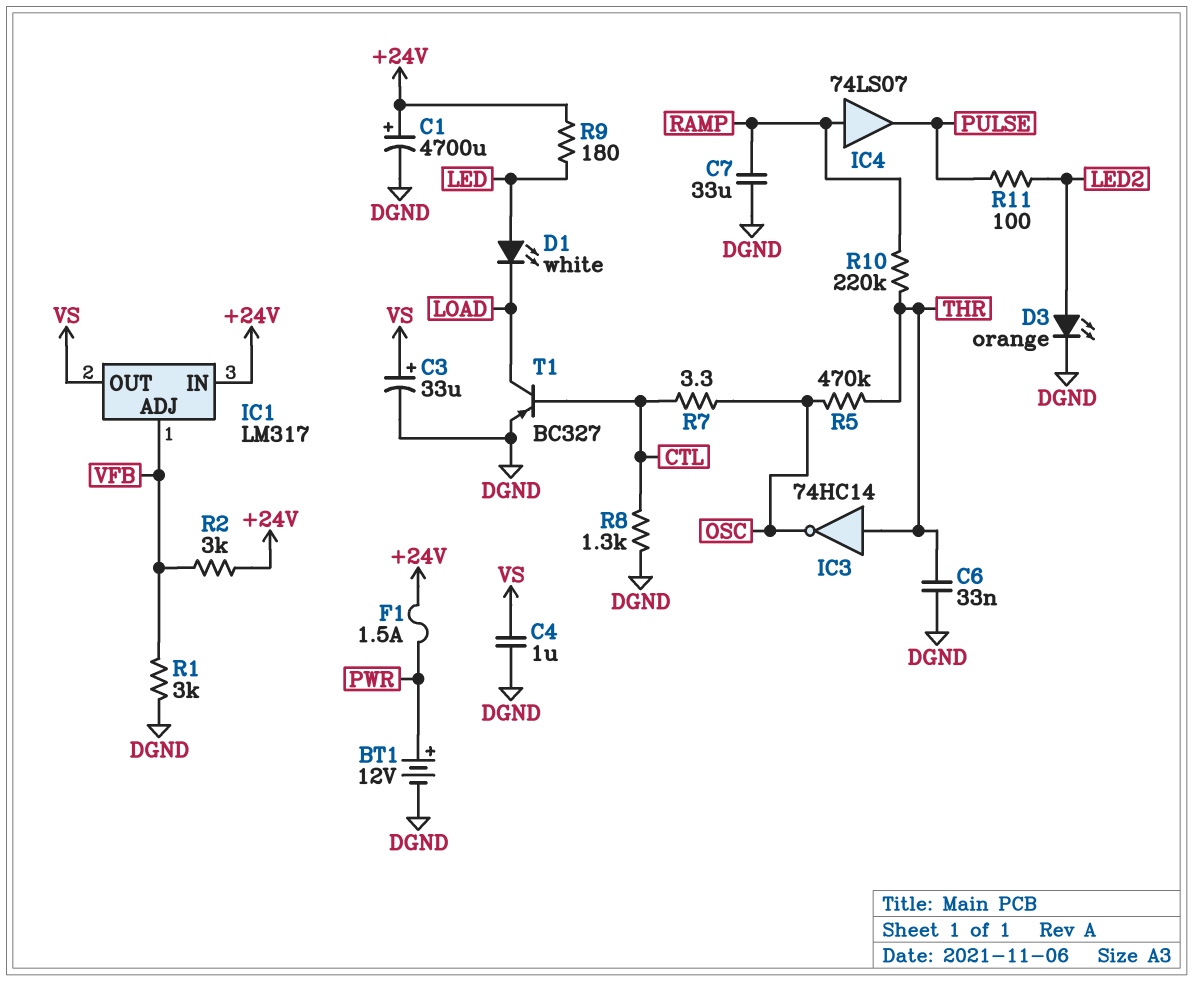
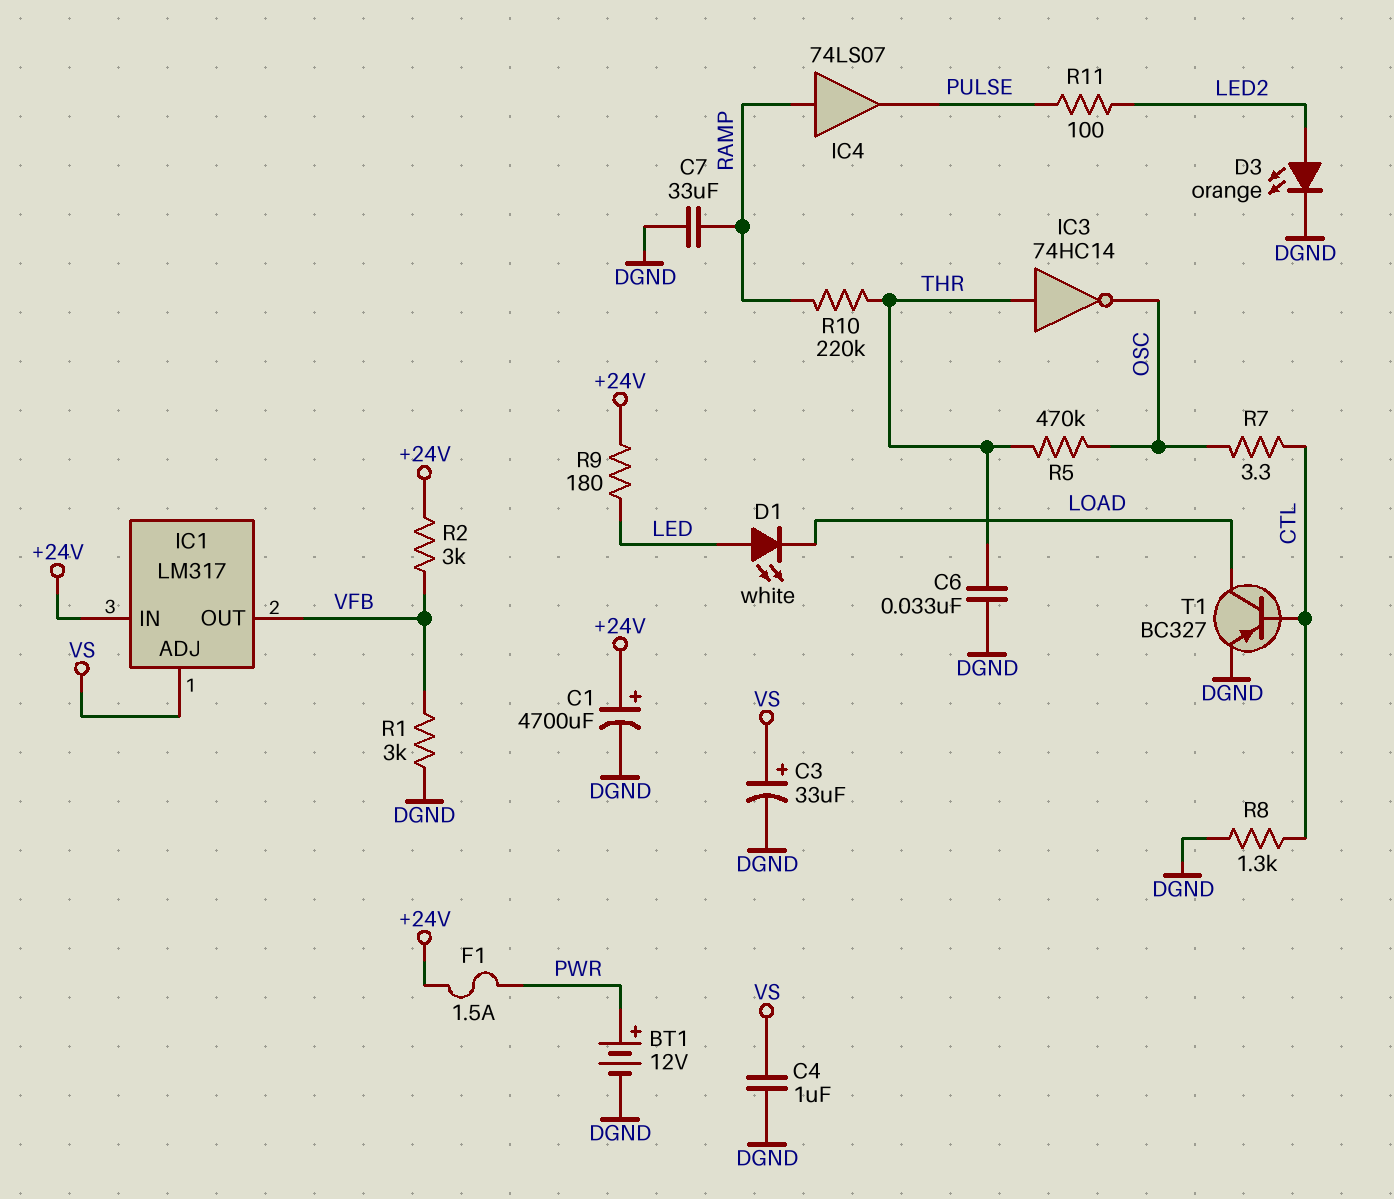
IC1 pin ADJ: VFB -> VS
IC1 pin OUT: VS -> VFB

